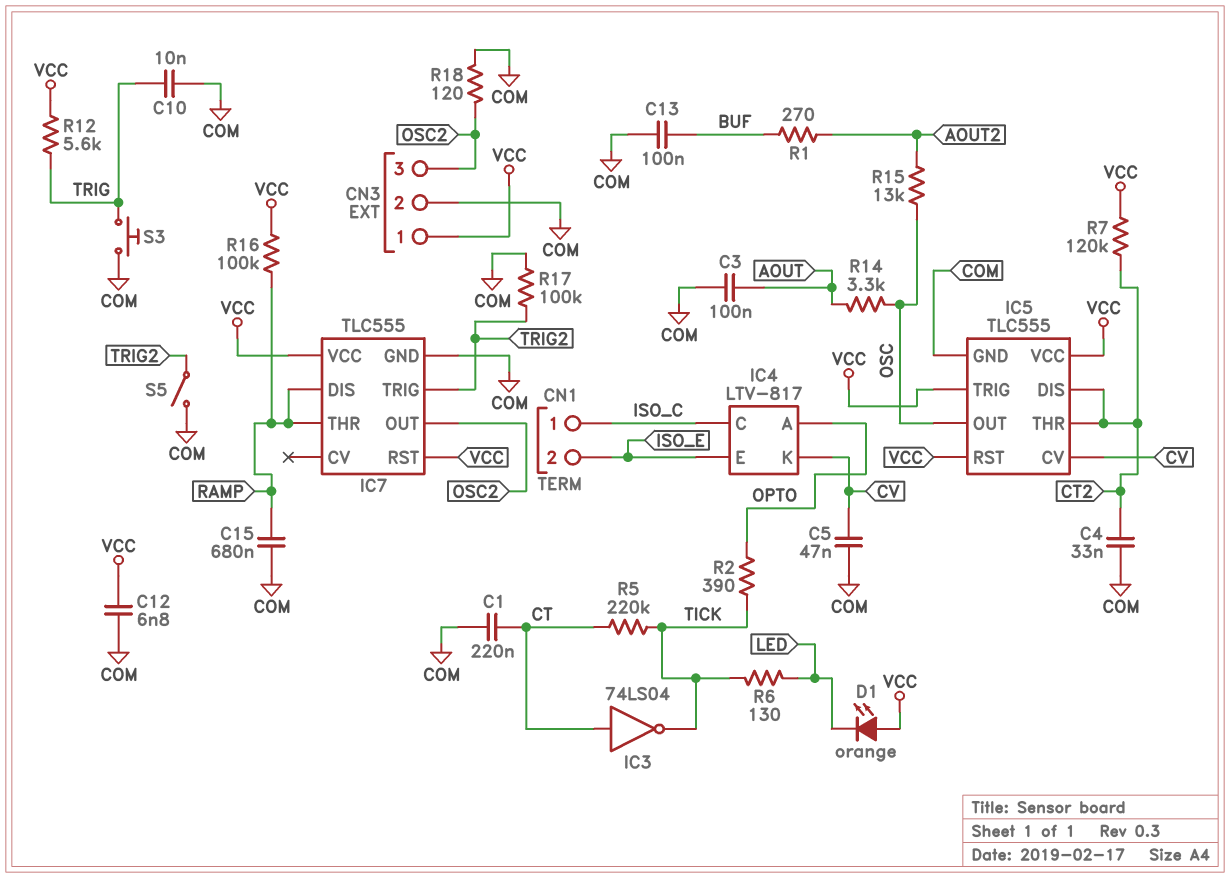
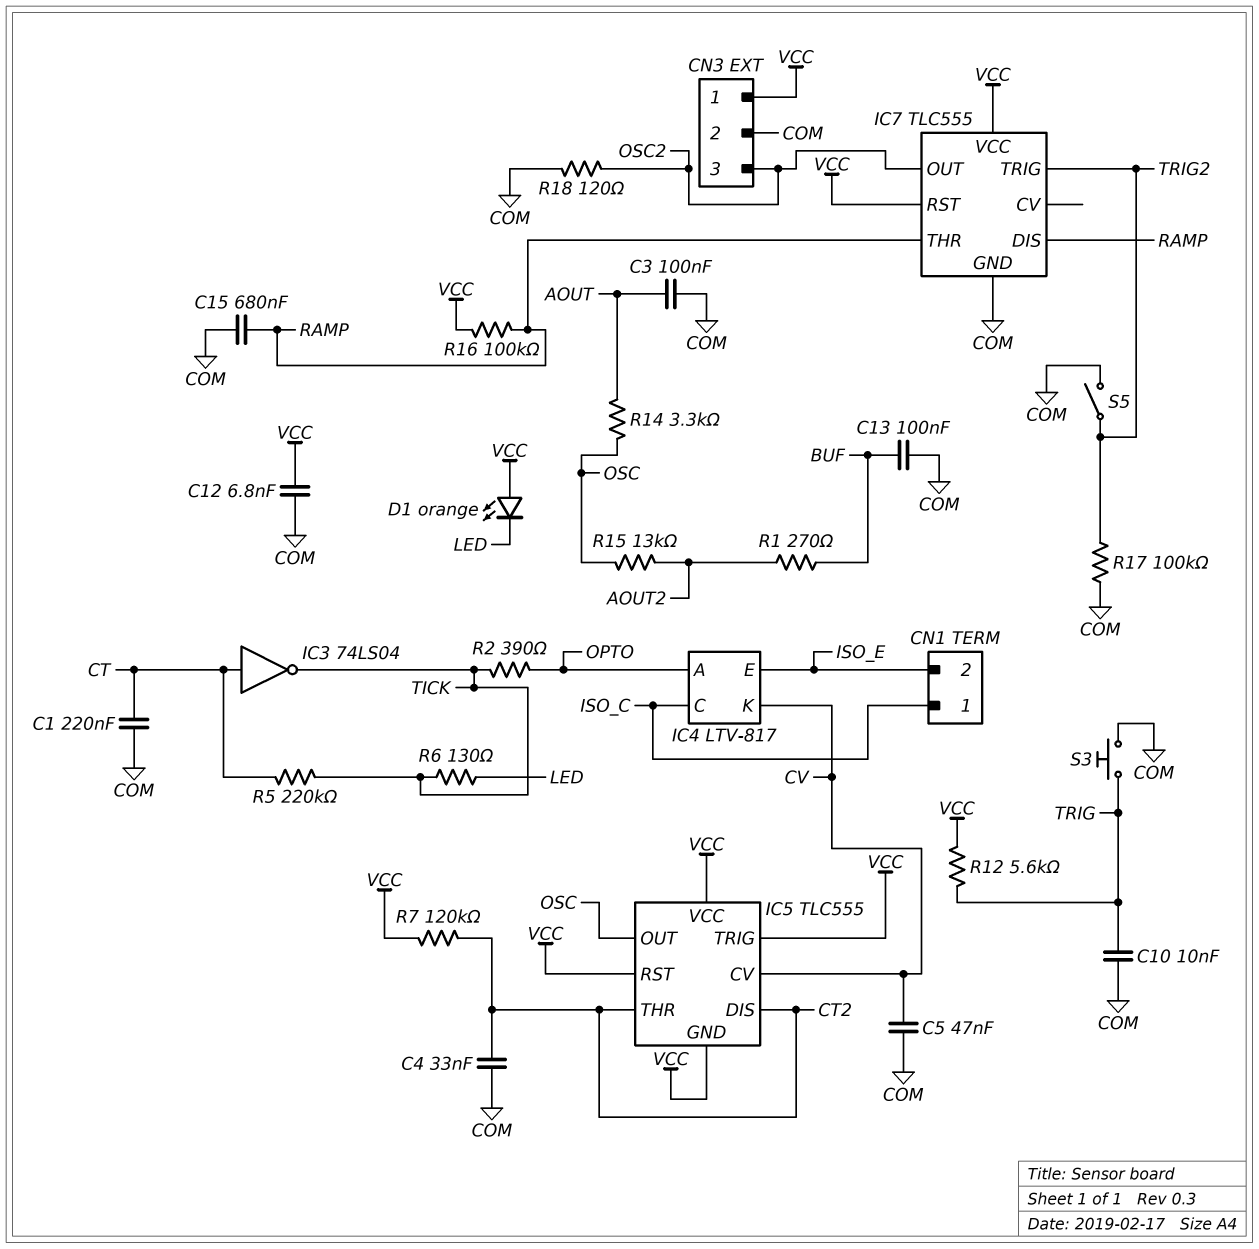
IC5 pin GND: COM -> VCC

